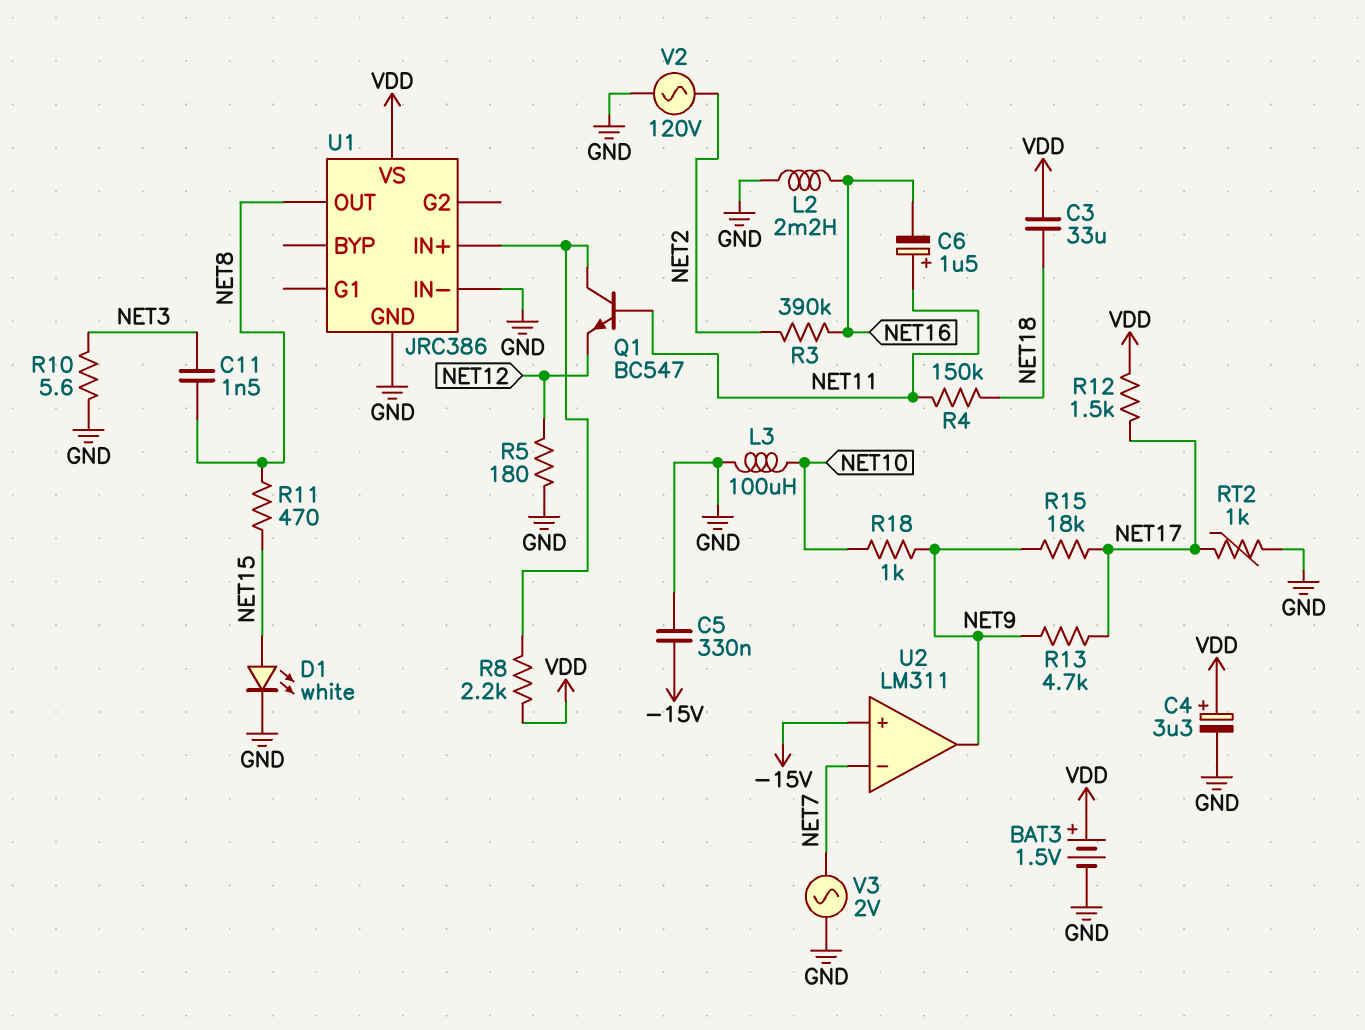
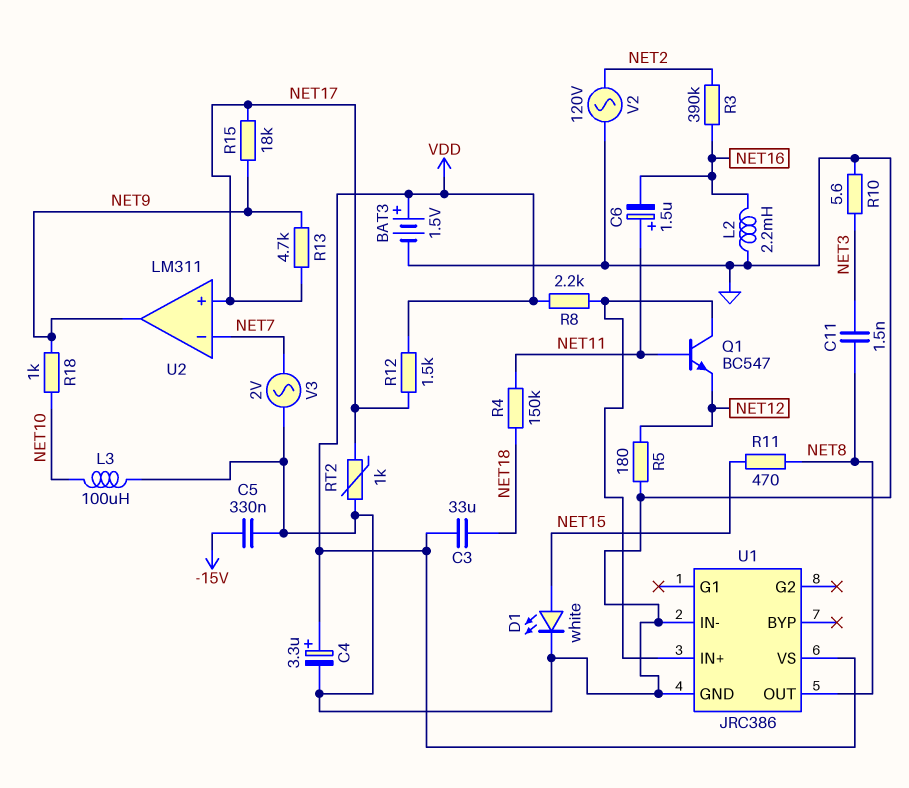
U2 pin in+: -15V -> NET17

